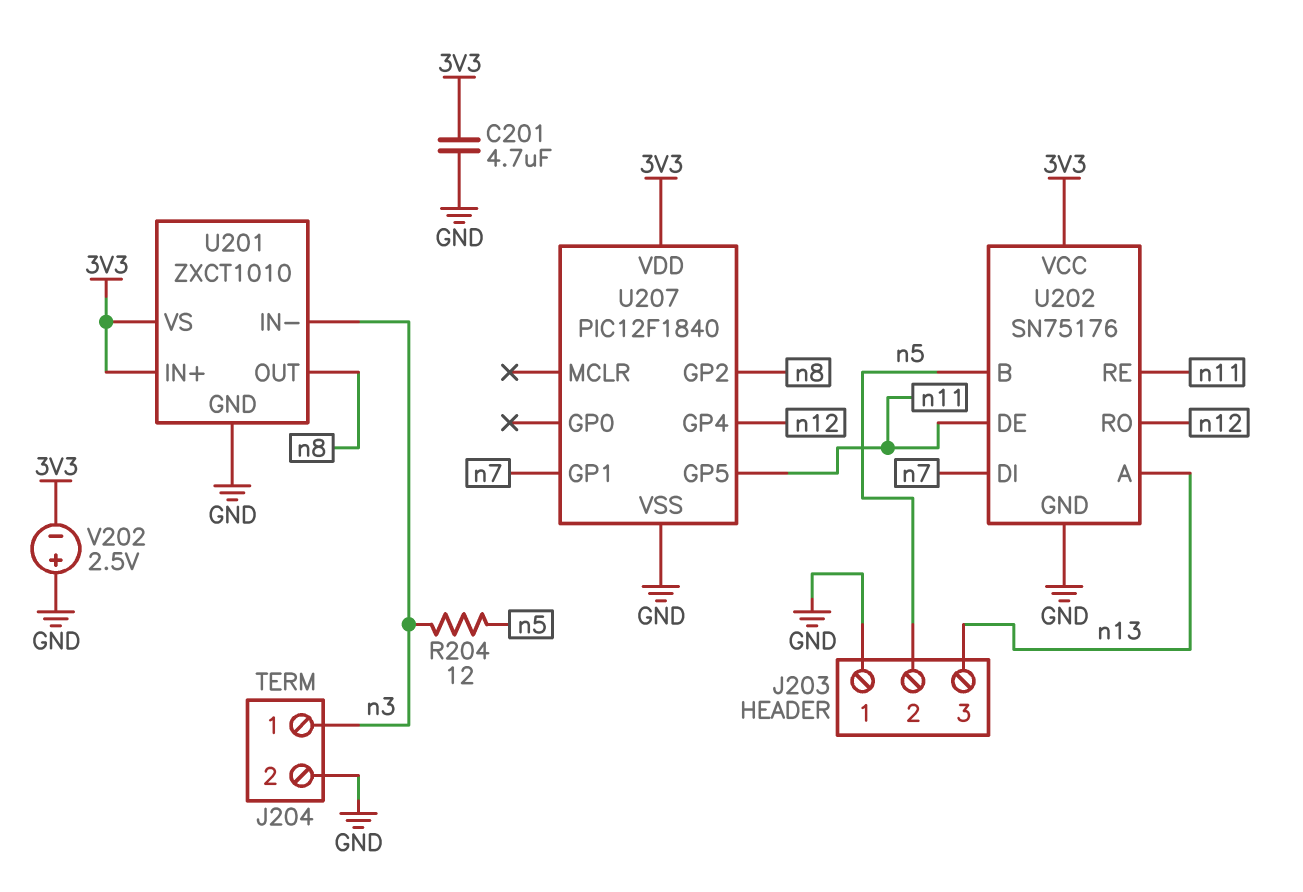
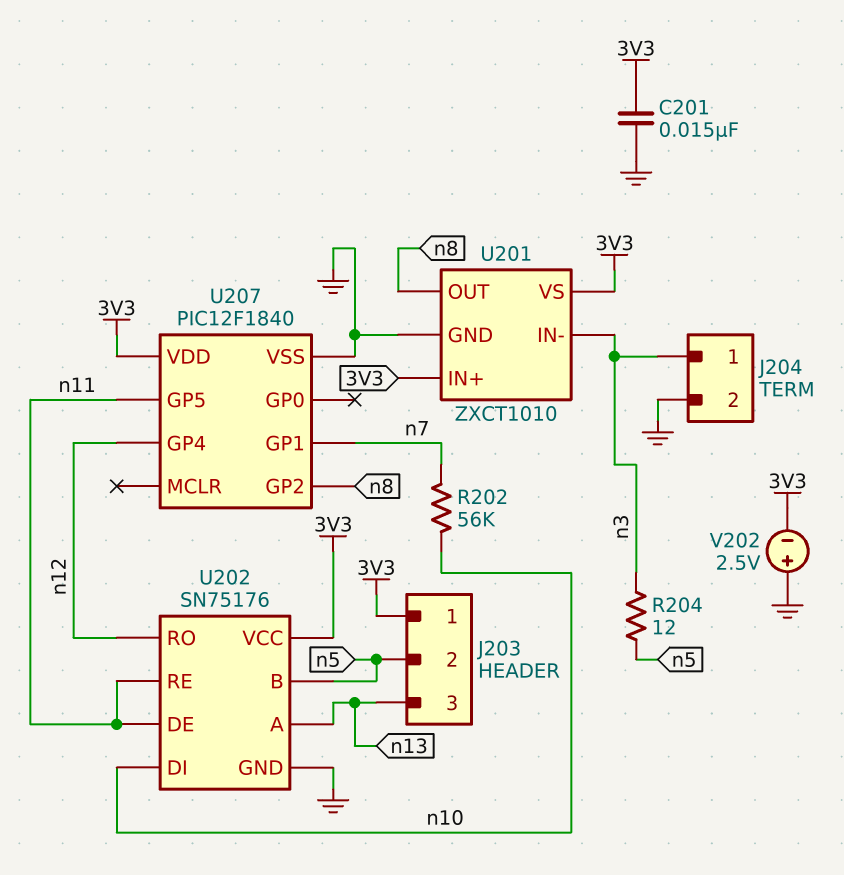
C201: 4.7uF (3V3, GND) -> 15nF (3V3, GND)
J203 pin 1: GND -> 3V3
R202: none -> 56k (n7, n10)
U202 pin DI: n7 -> n10

